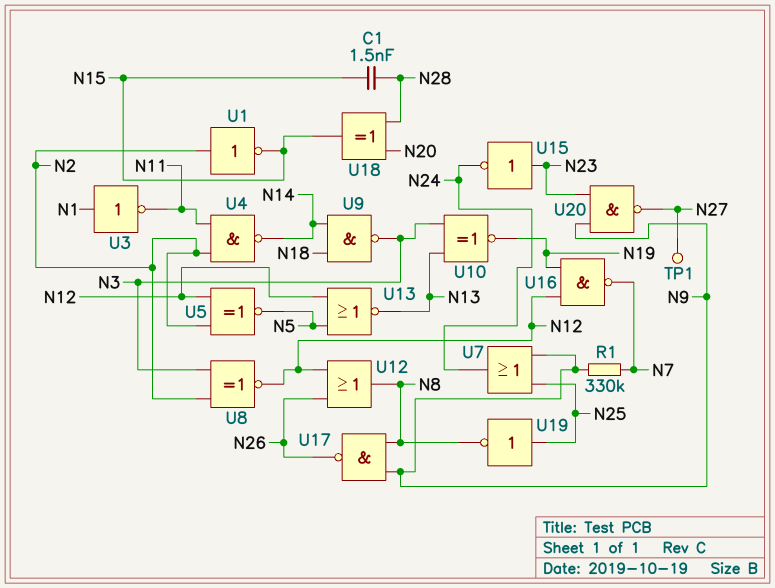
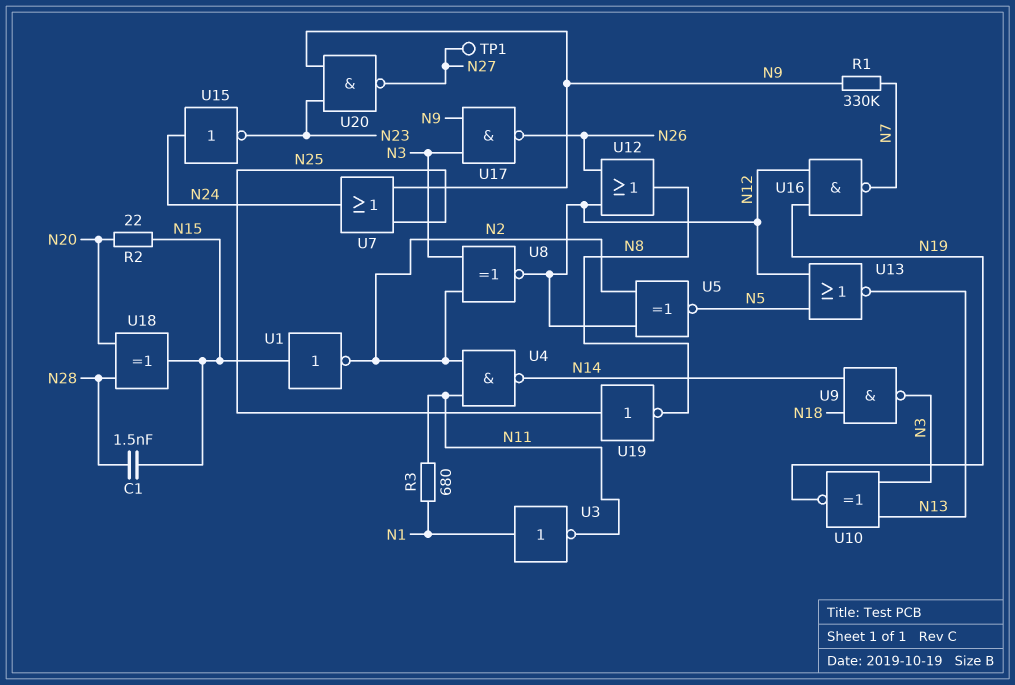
R2: none -> 22 (N15, N20)
R3: none -> 680 (N1, N11)
U1: NOT (in N2, out N15) -> NOT (in N15, out N2)
U15: NOT (in N23, out N24) -> NOT (in N24, out N23)
U17: NAND (in N8, in N9, out N26) -> NAND (in N3, in N9, out N26)

